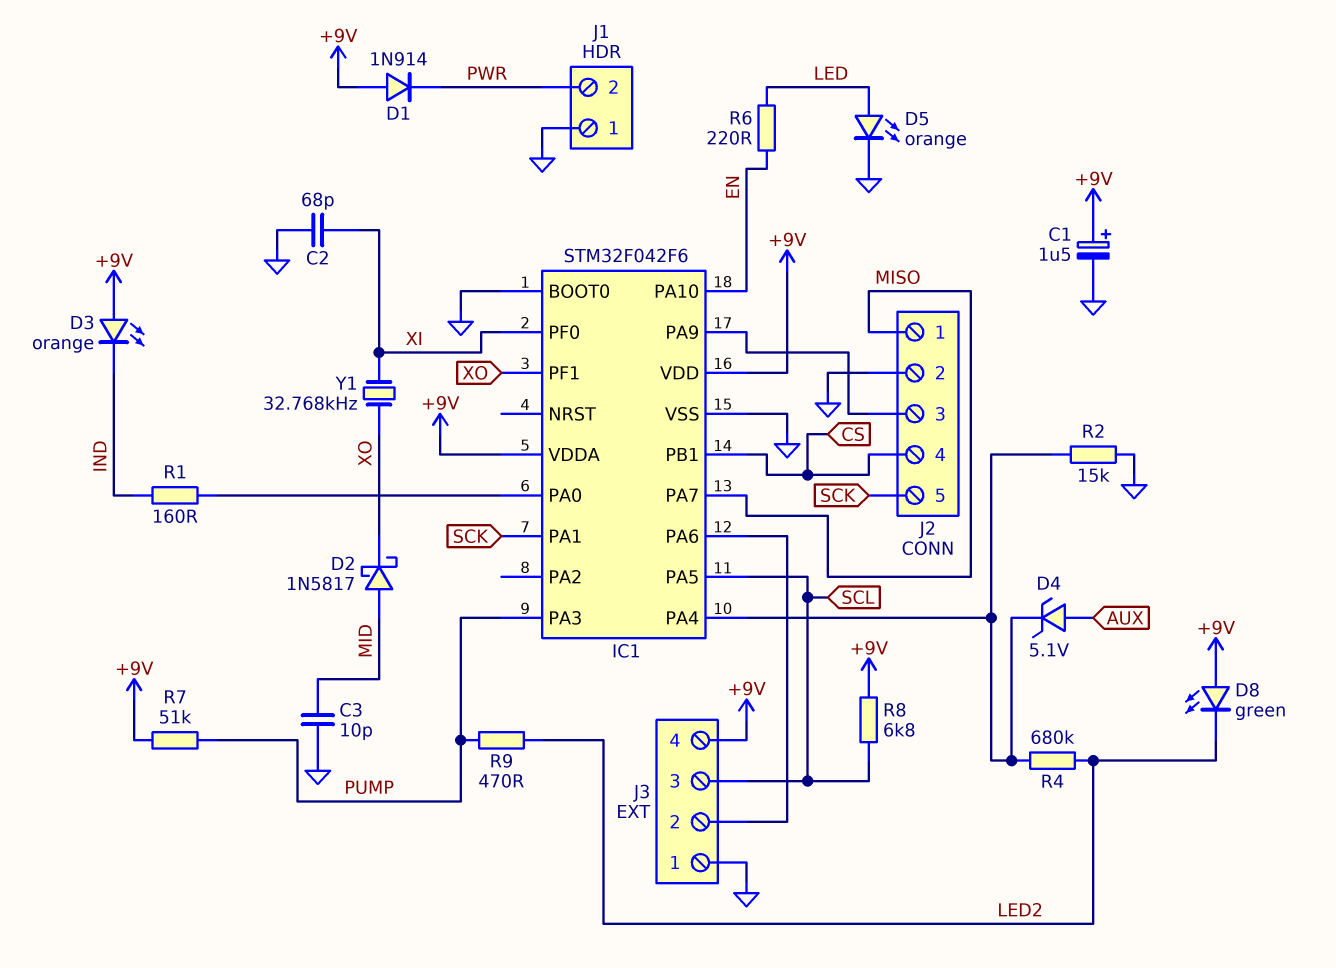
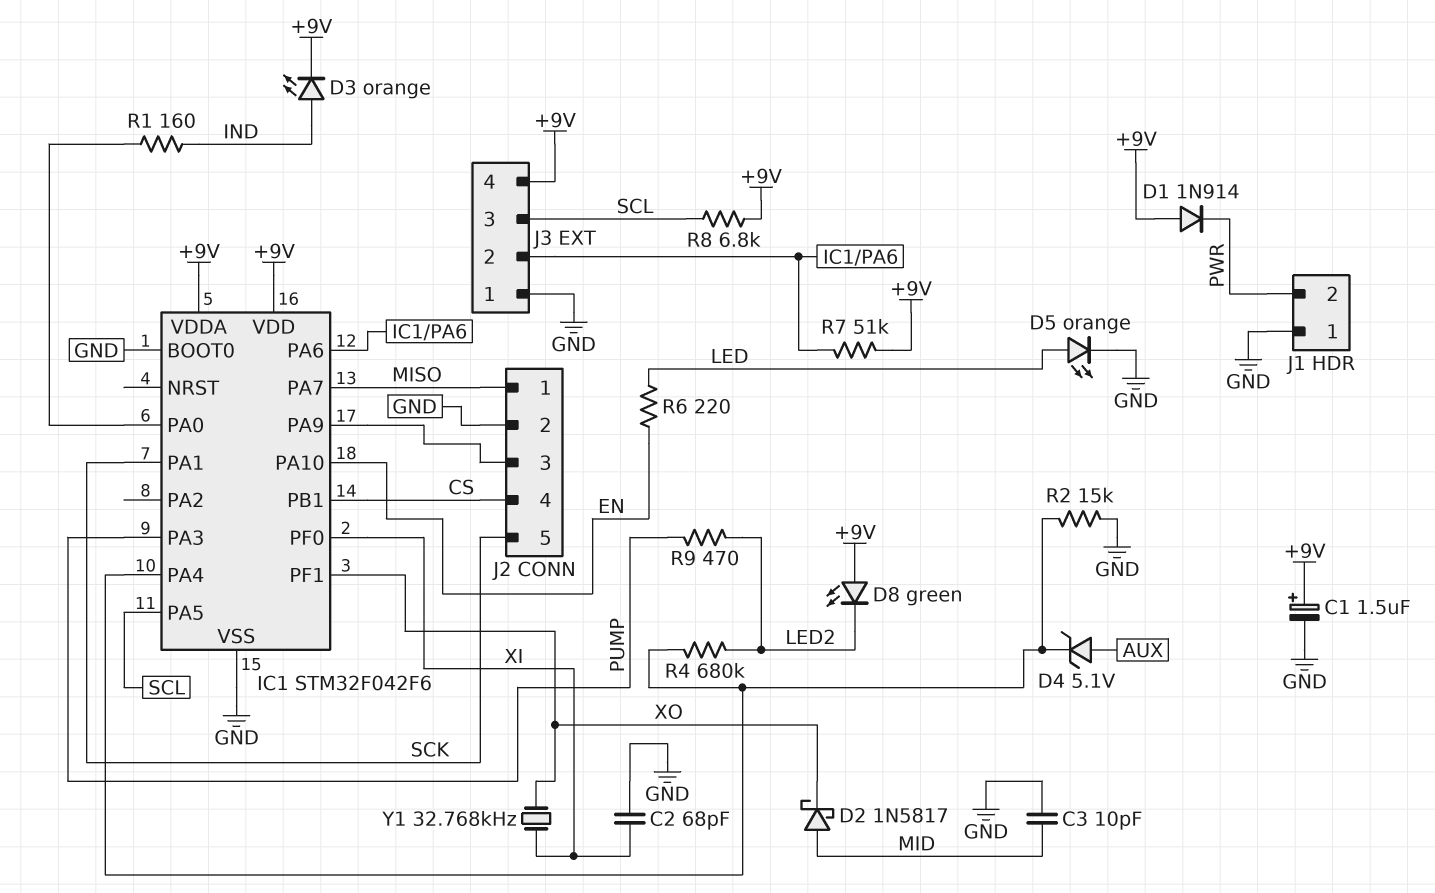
D3: LED orange (A +9V, K IND) -> LED orange (A IND, K +9V)
R7: 51k (+9V, PUMP) -> 51k (+9V, IC1/PA6)

